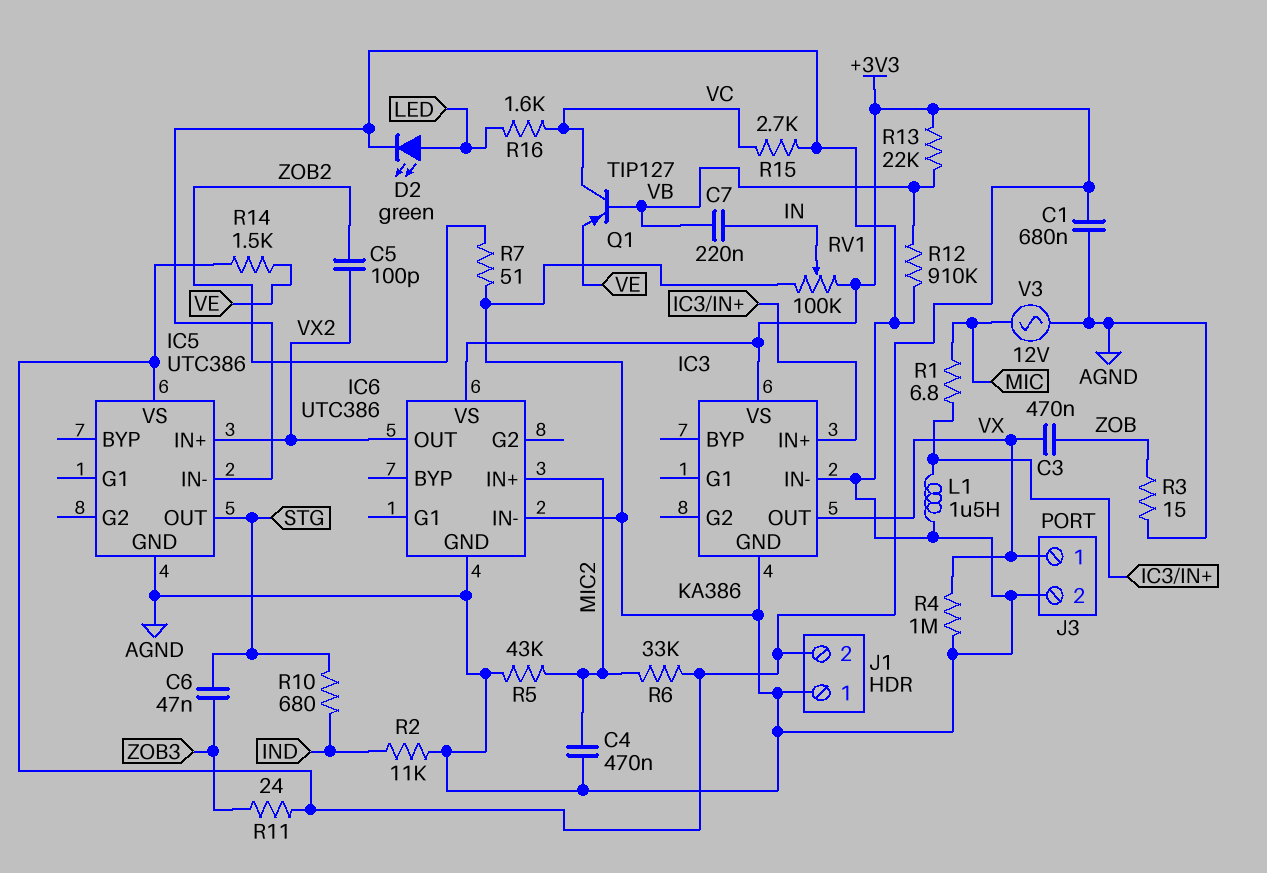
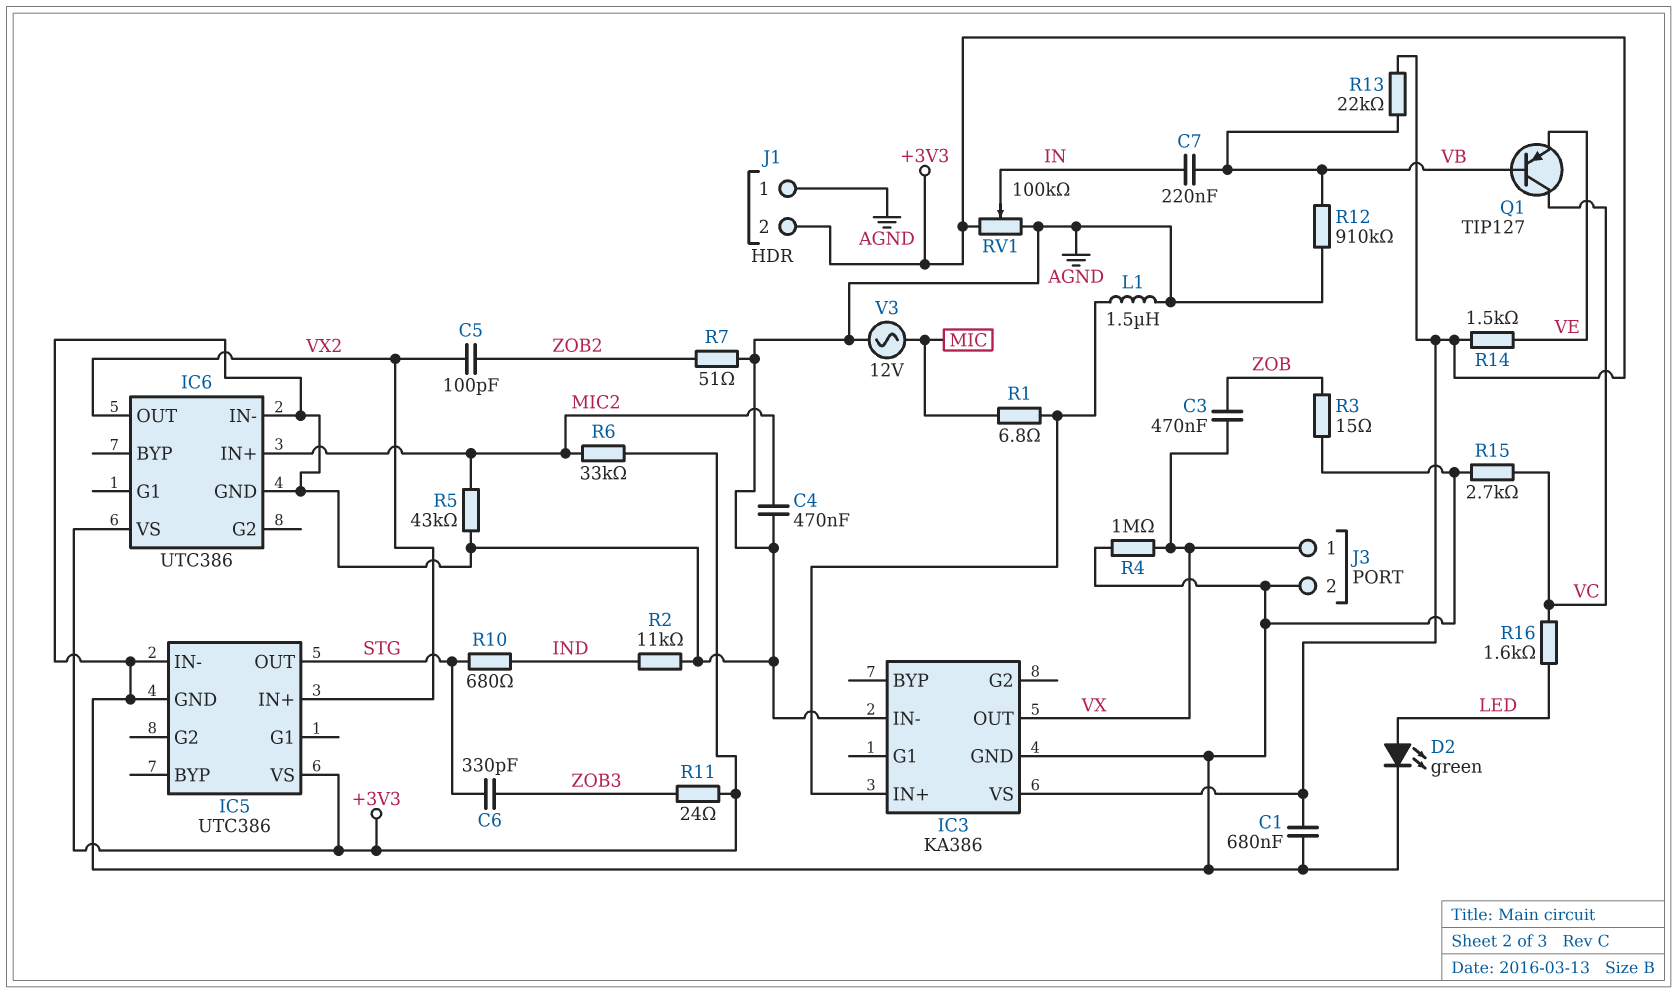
C6: 47nF (STG, ZOB3) -> 330pF (STG, ZOB3)

